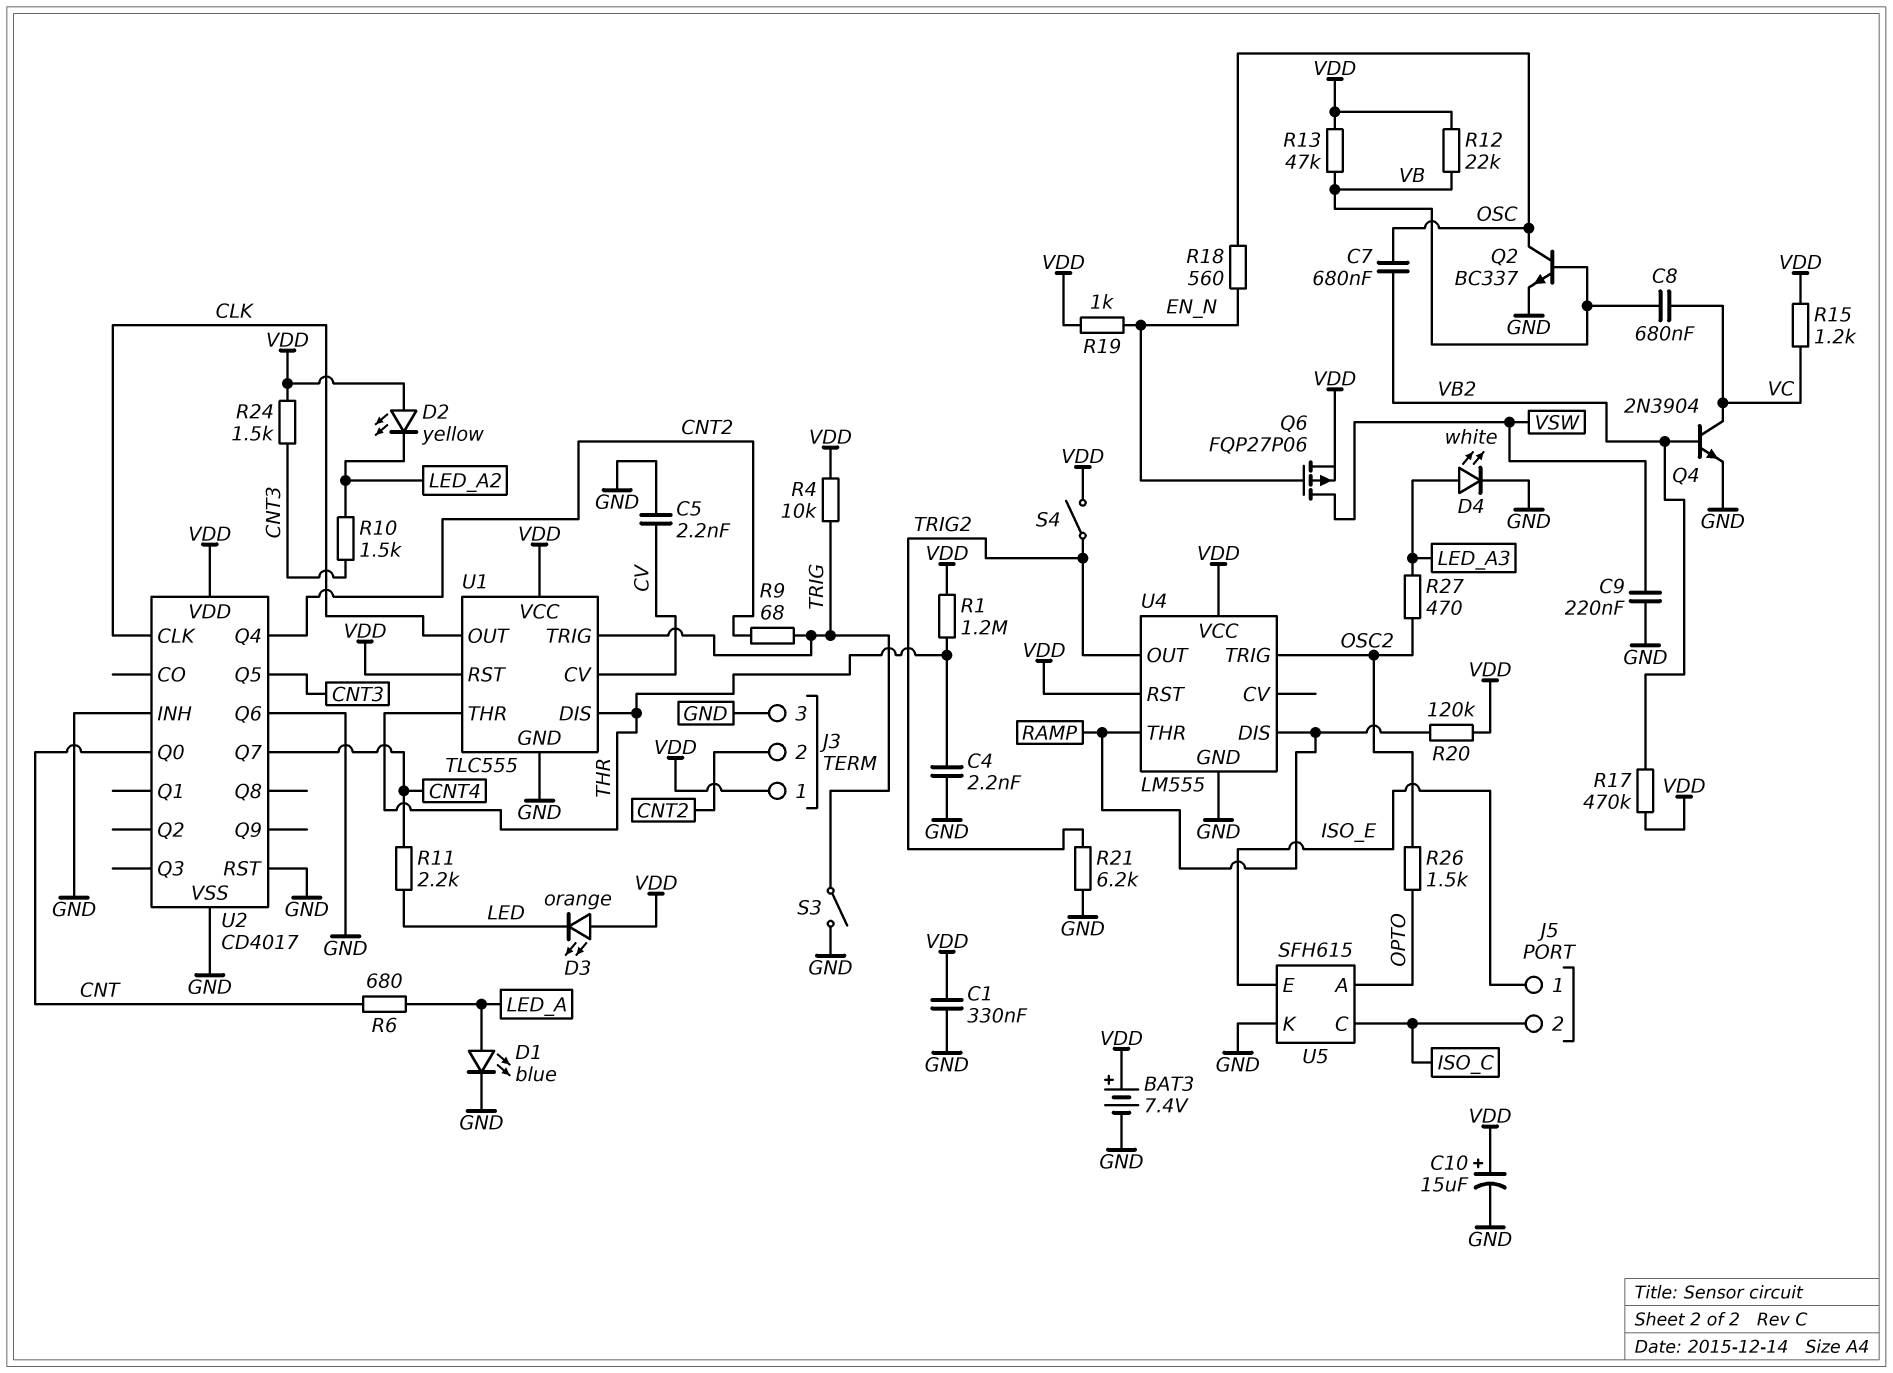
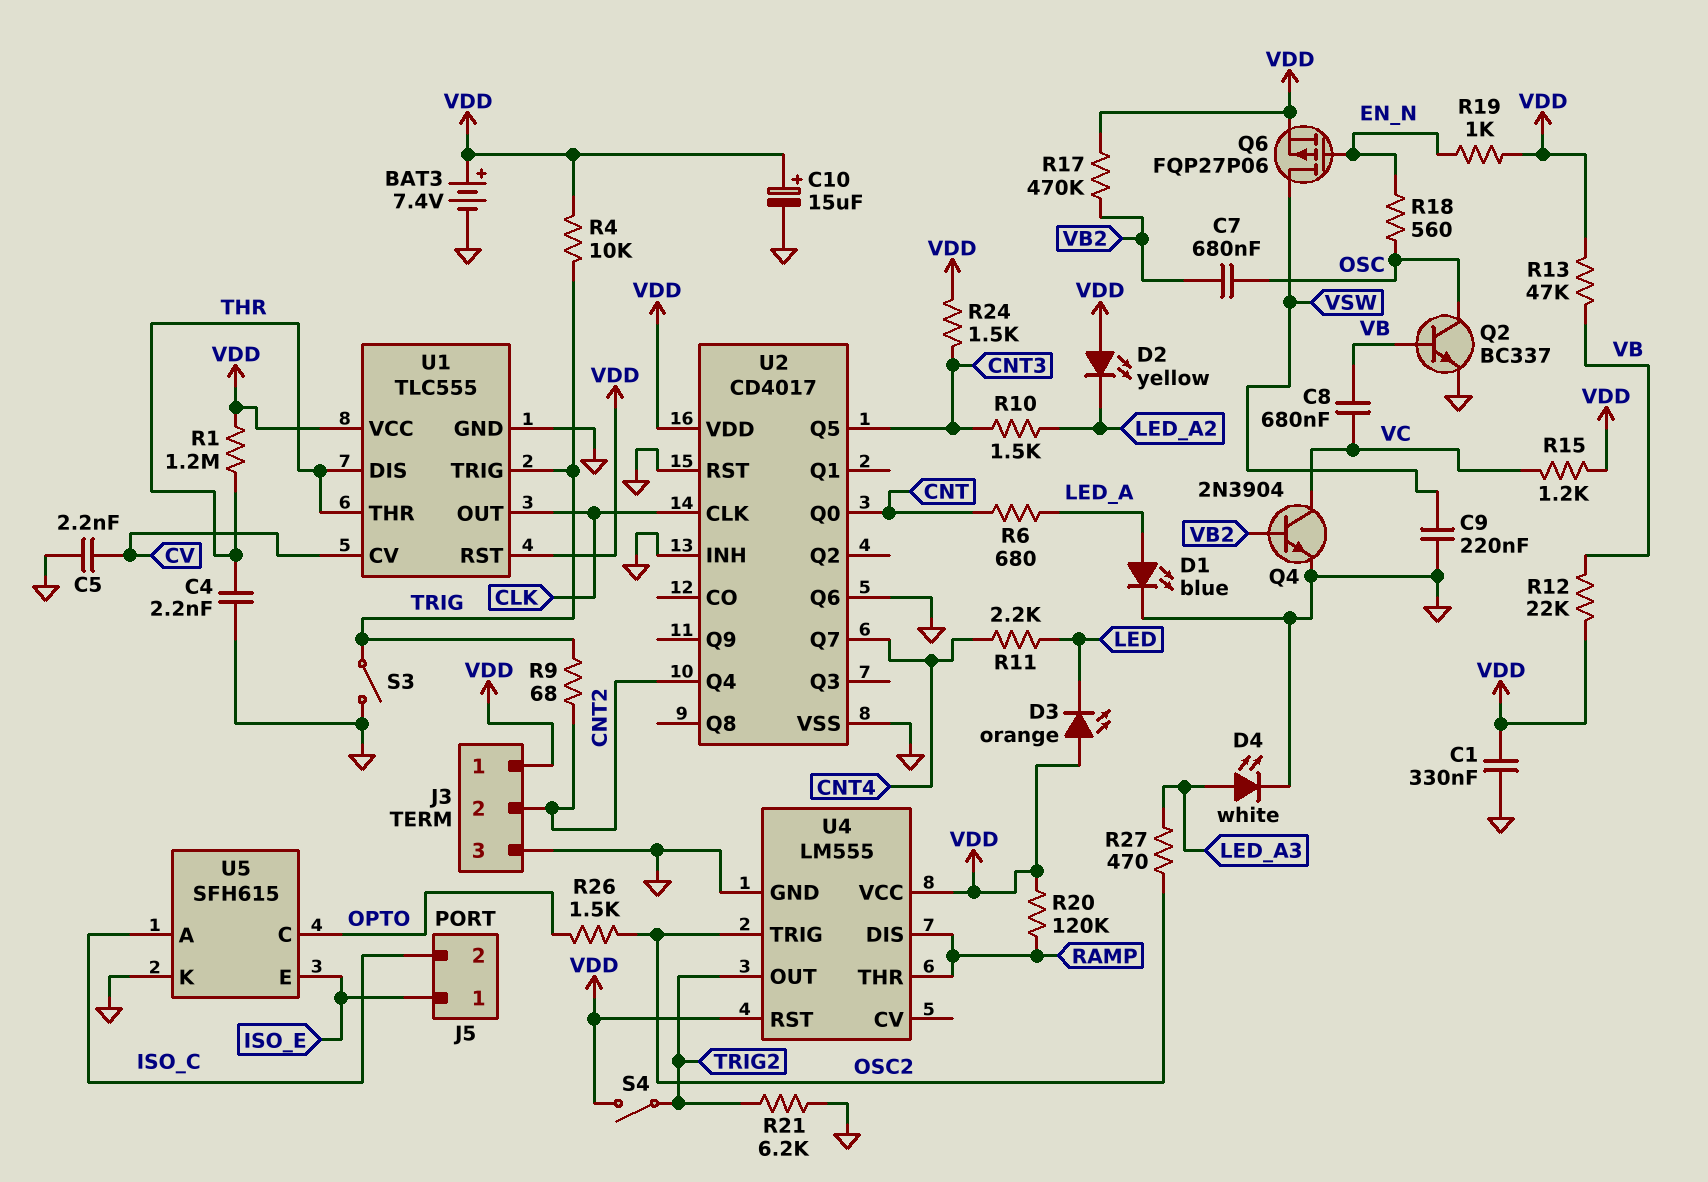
U5 pin A: OPTO -> ISO_C
U5 pin C: ISO_C -> OPTO

